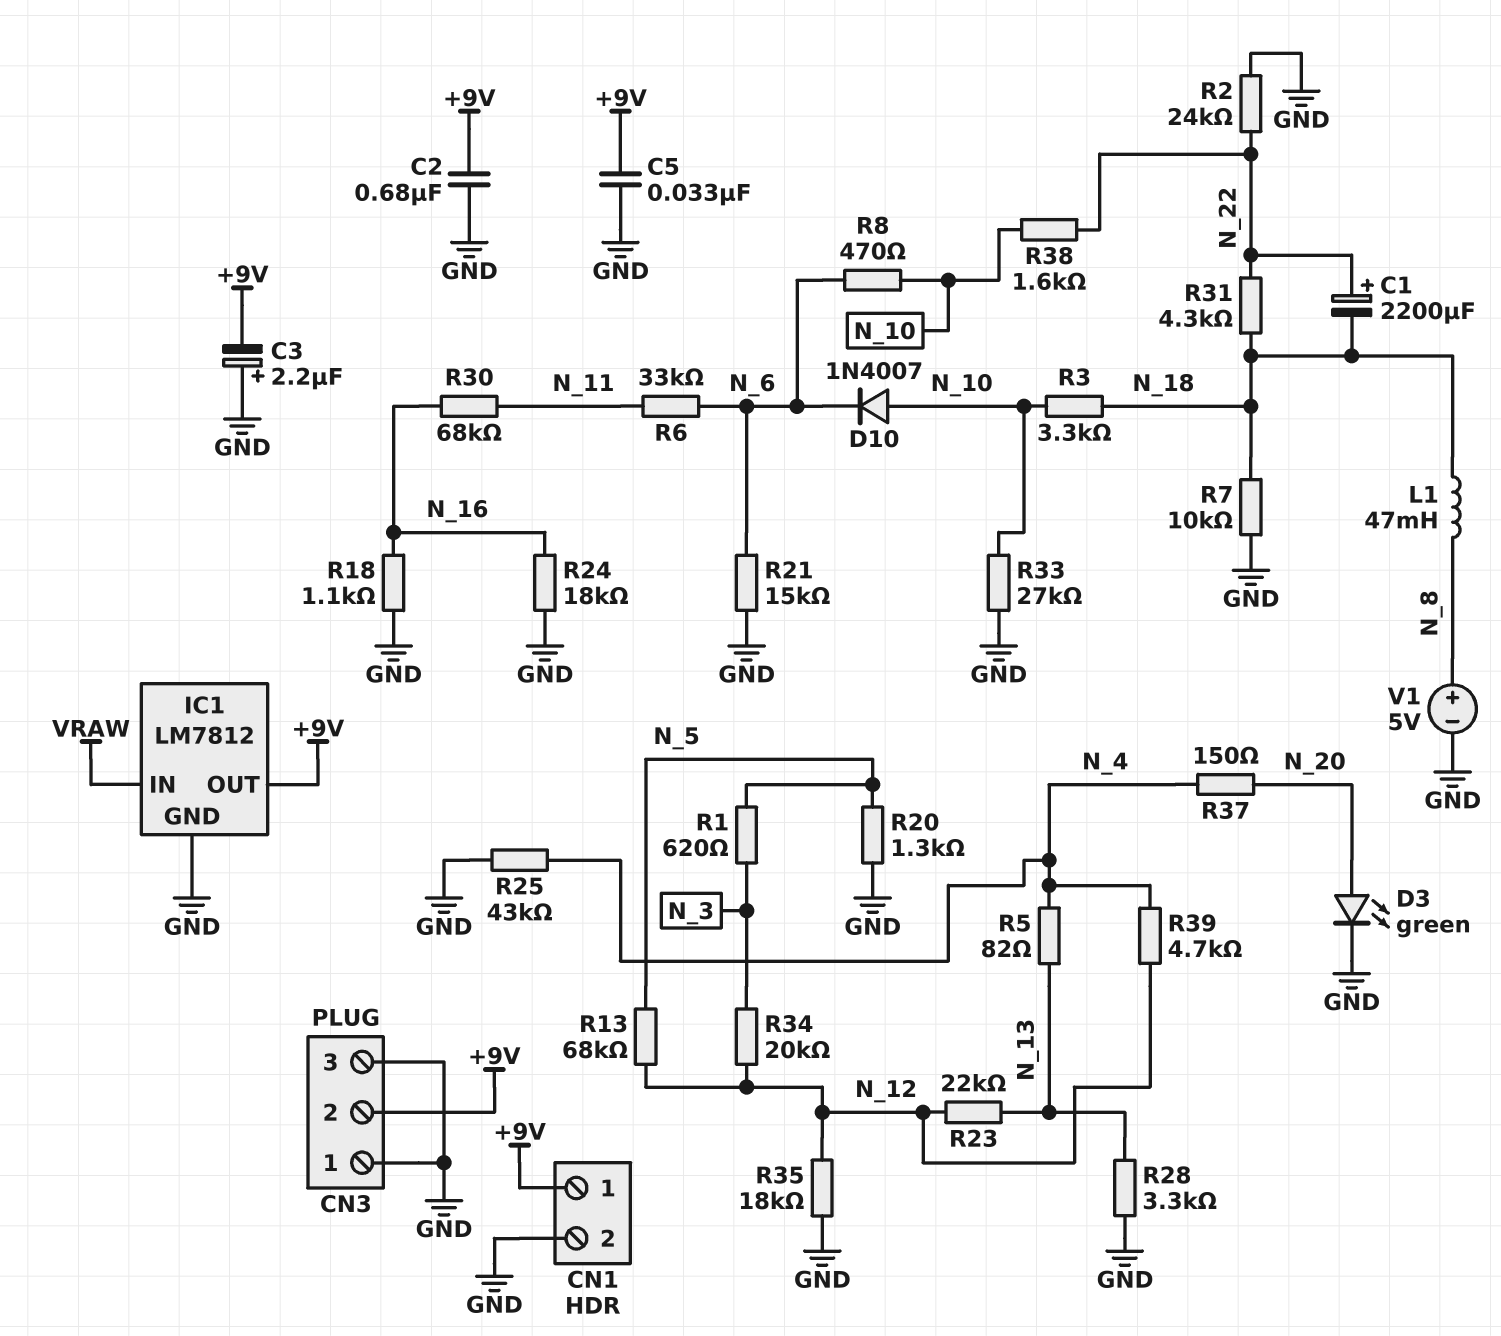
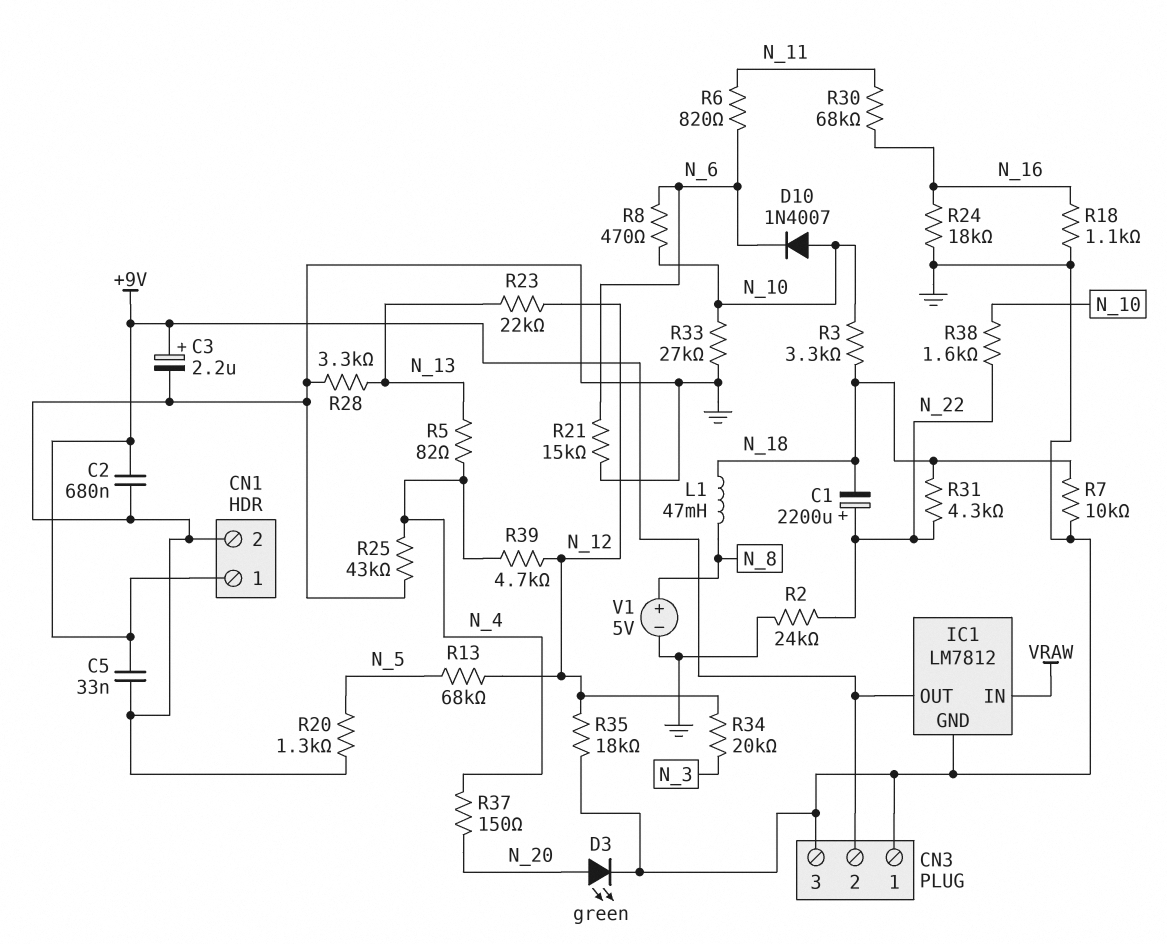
C3: 2.2uF (plus GND, minus +9V) -> 2.2uF (plus +9V, minus GND)
R1: 620 (N_3, N_5) -> none
R6: 33k (N_6, N_11) -> 820 (N_6, N_11)

